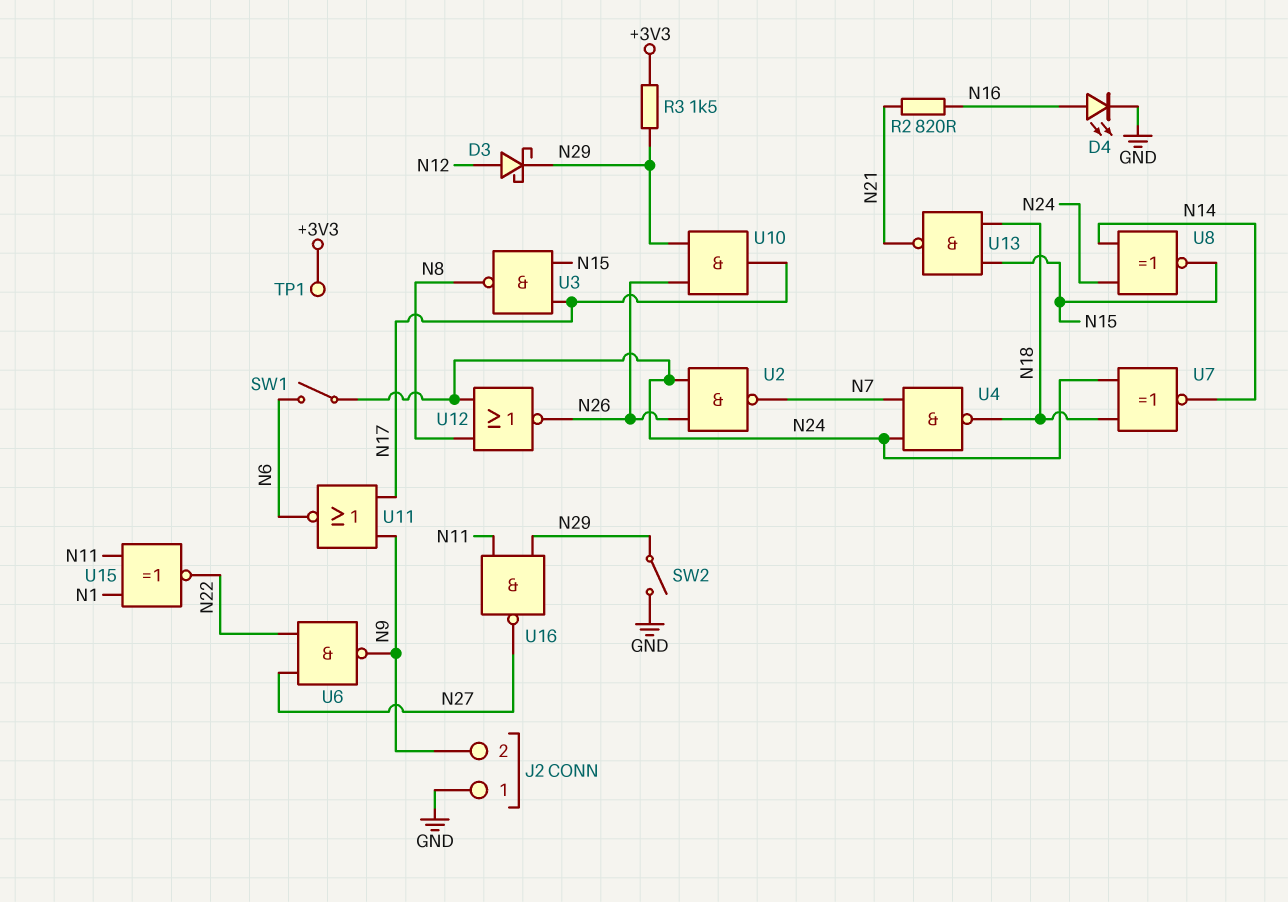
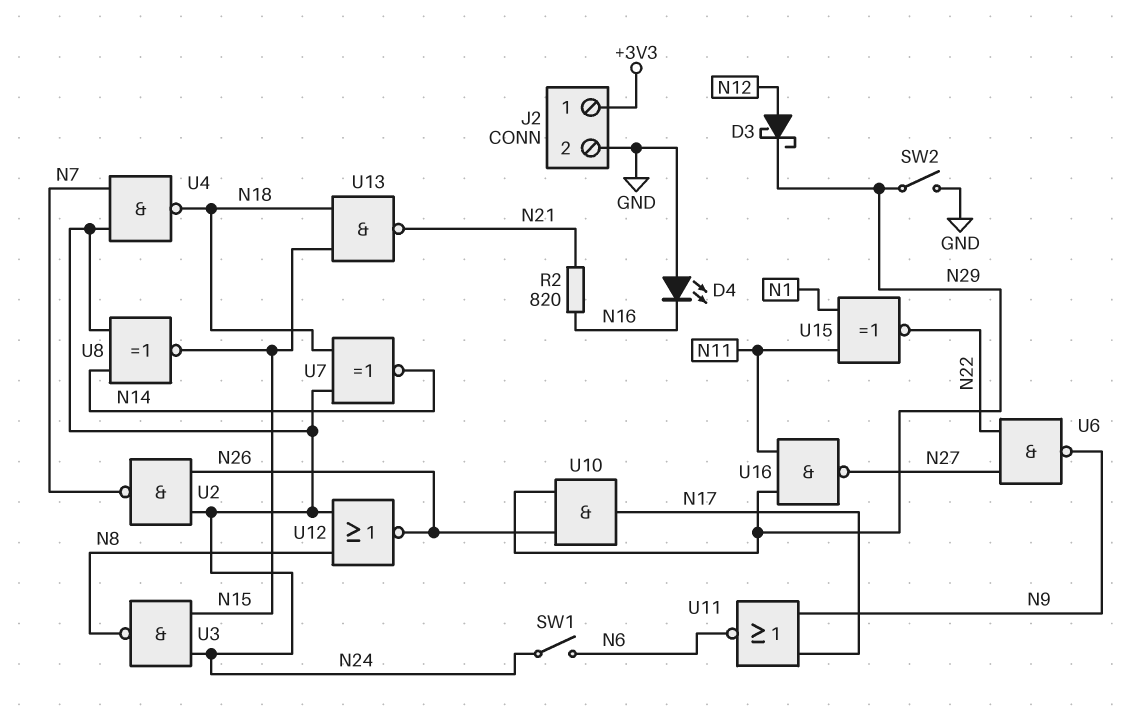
D4: LED (A N16, K GND) -> LED (A GND, K N16)
J2 pin 1: GND -> +3V3
J2 pin 2: N9 -> GND
R3: 1.5k (+3V3, N29) -> none
TP1: test point (+3V3) -> none
U3: NAND (in N15, in N17, out N8) -> NAND (in N15, in N24, out N8)

